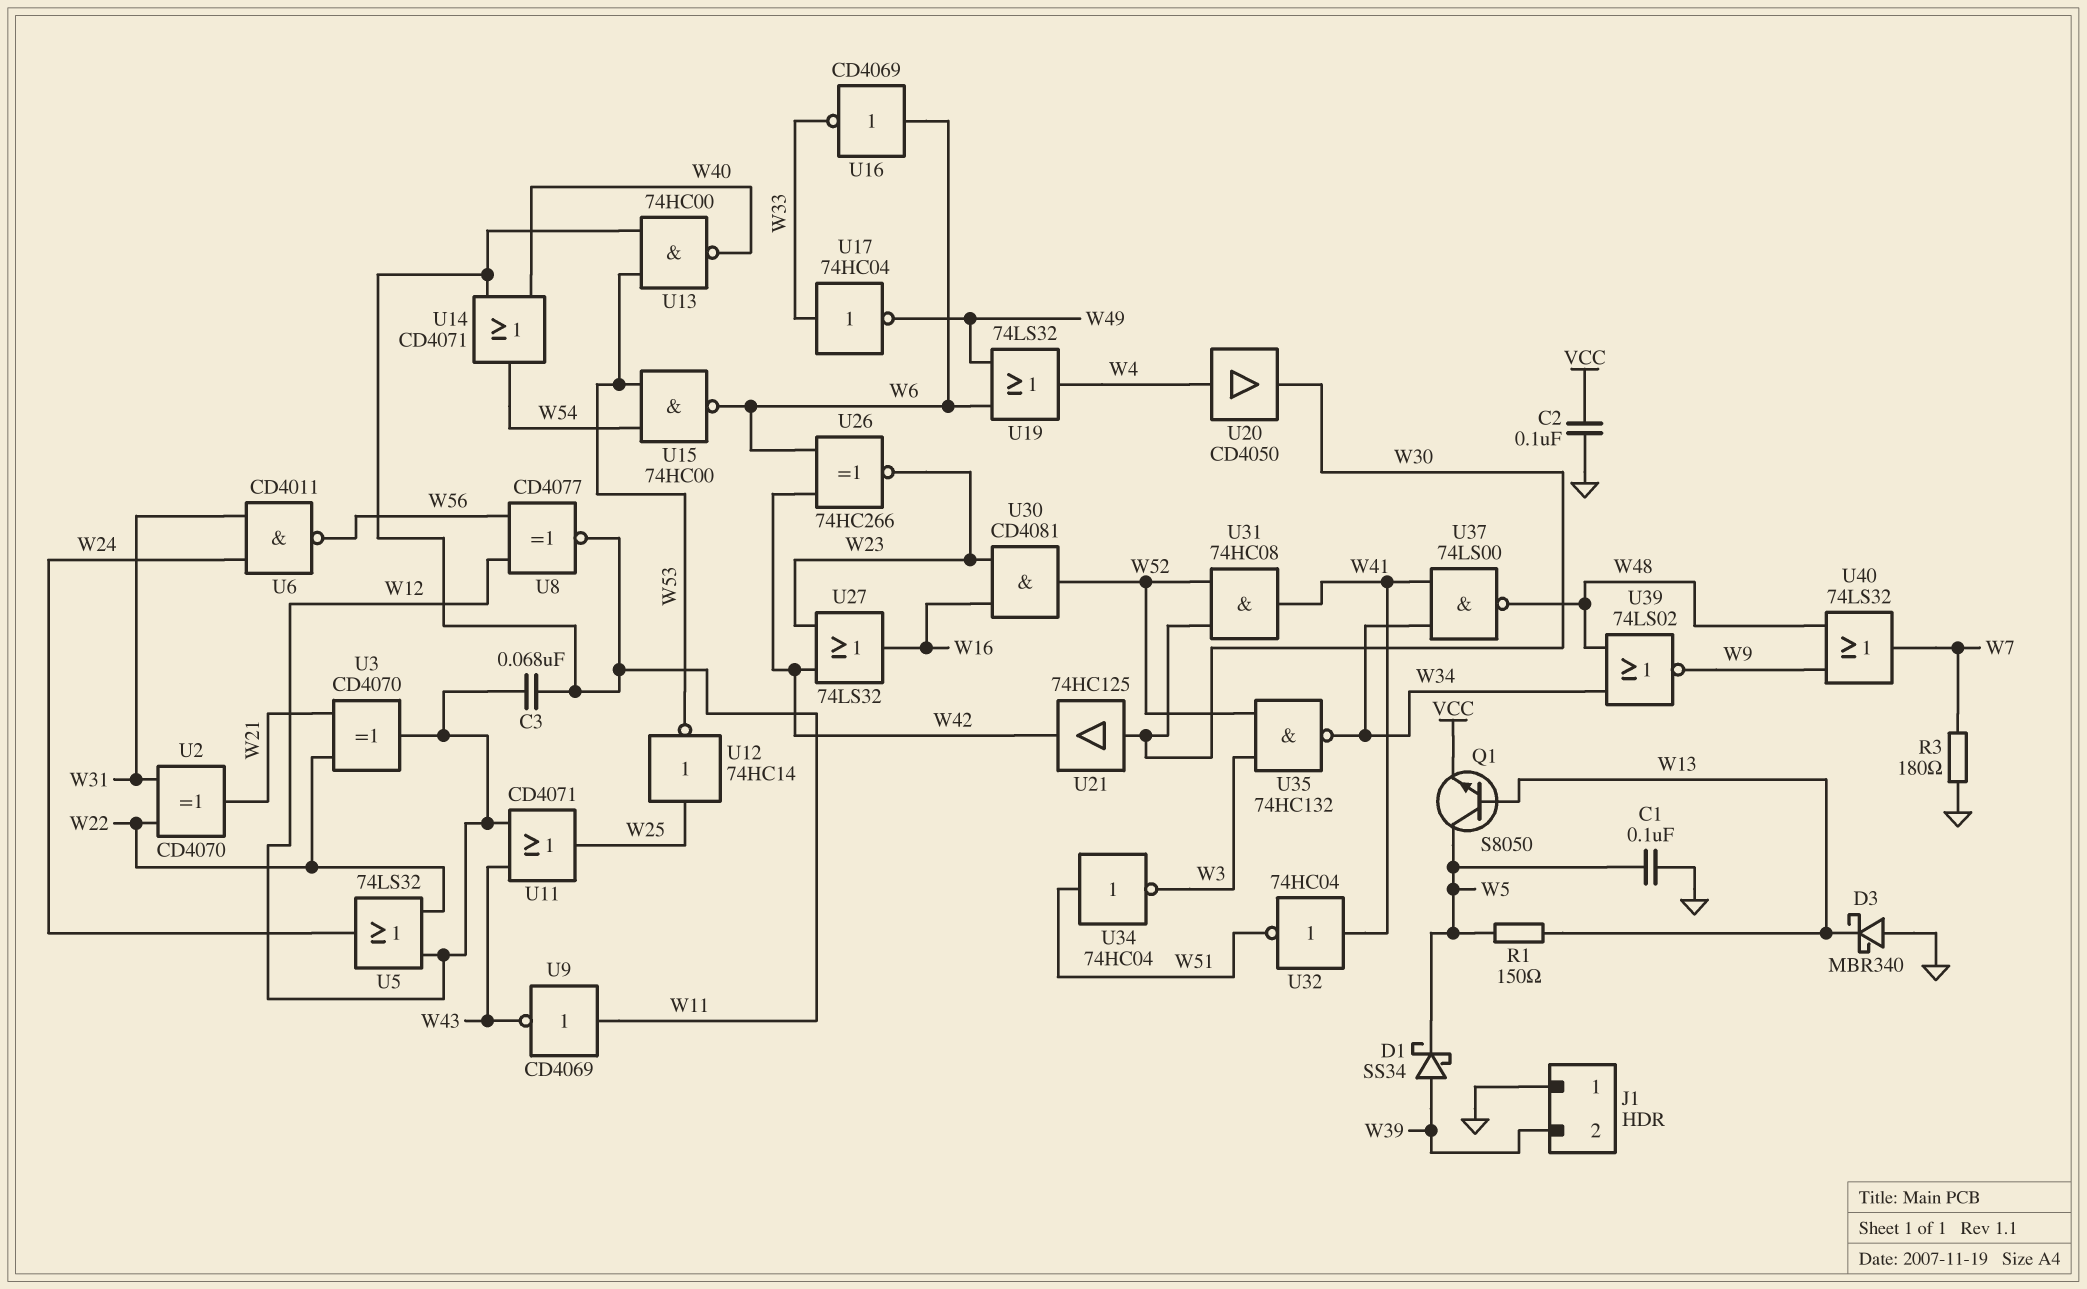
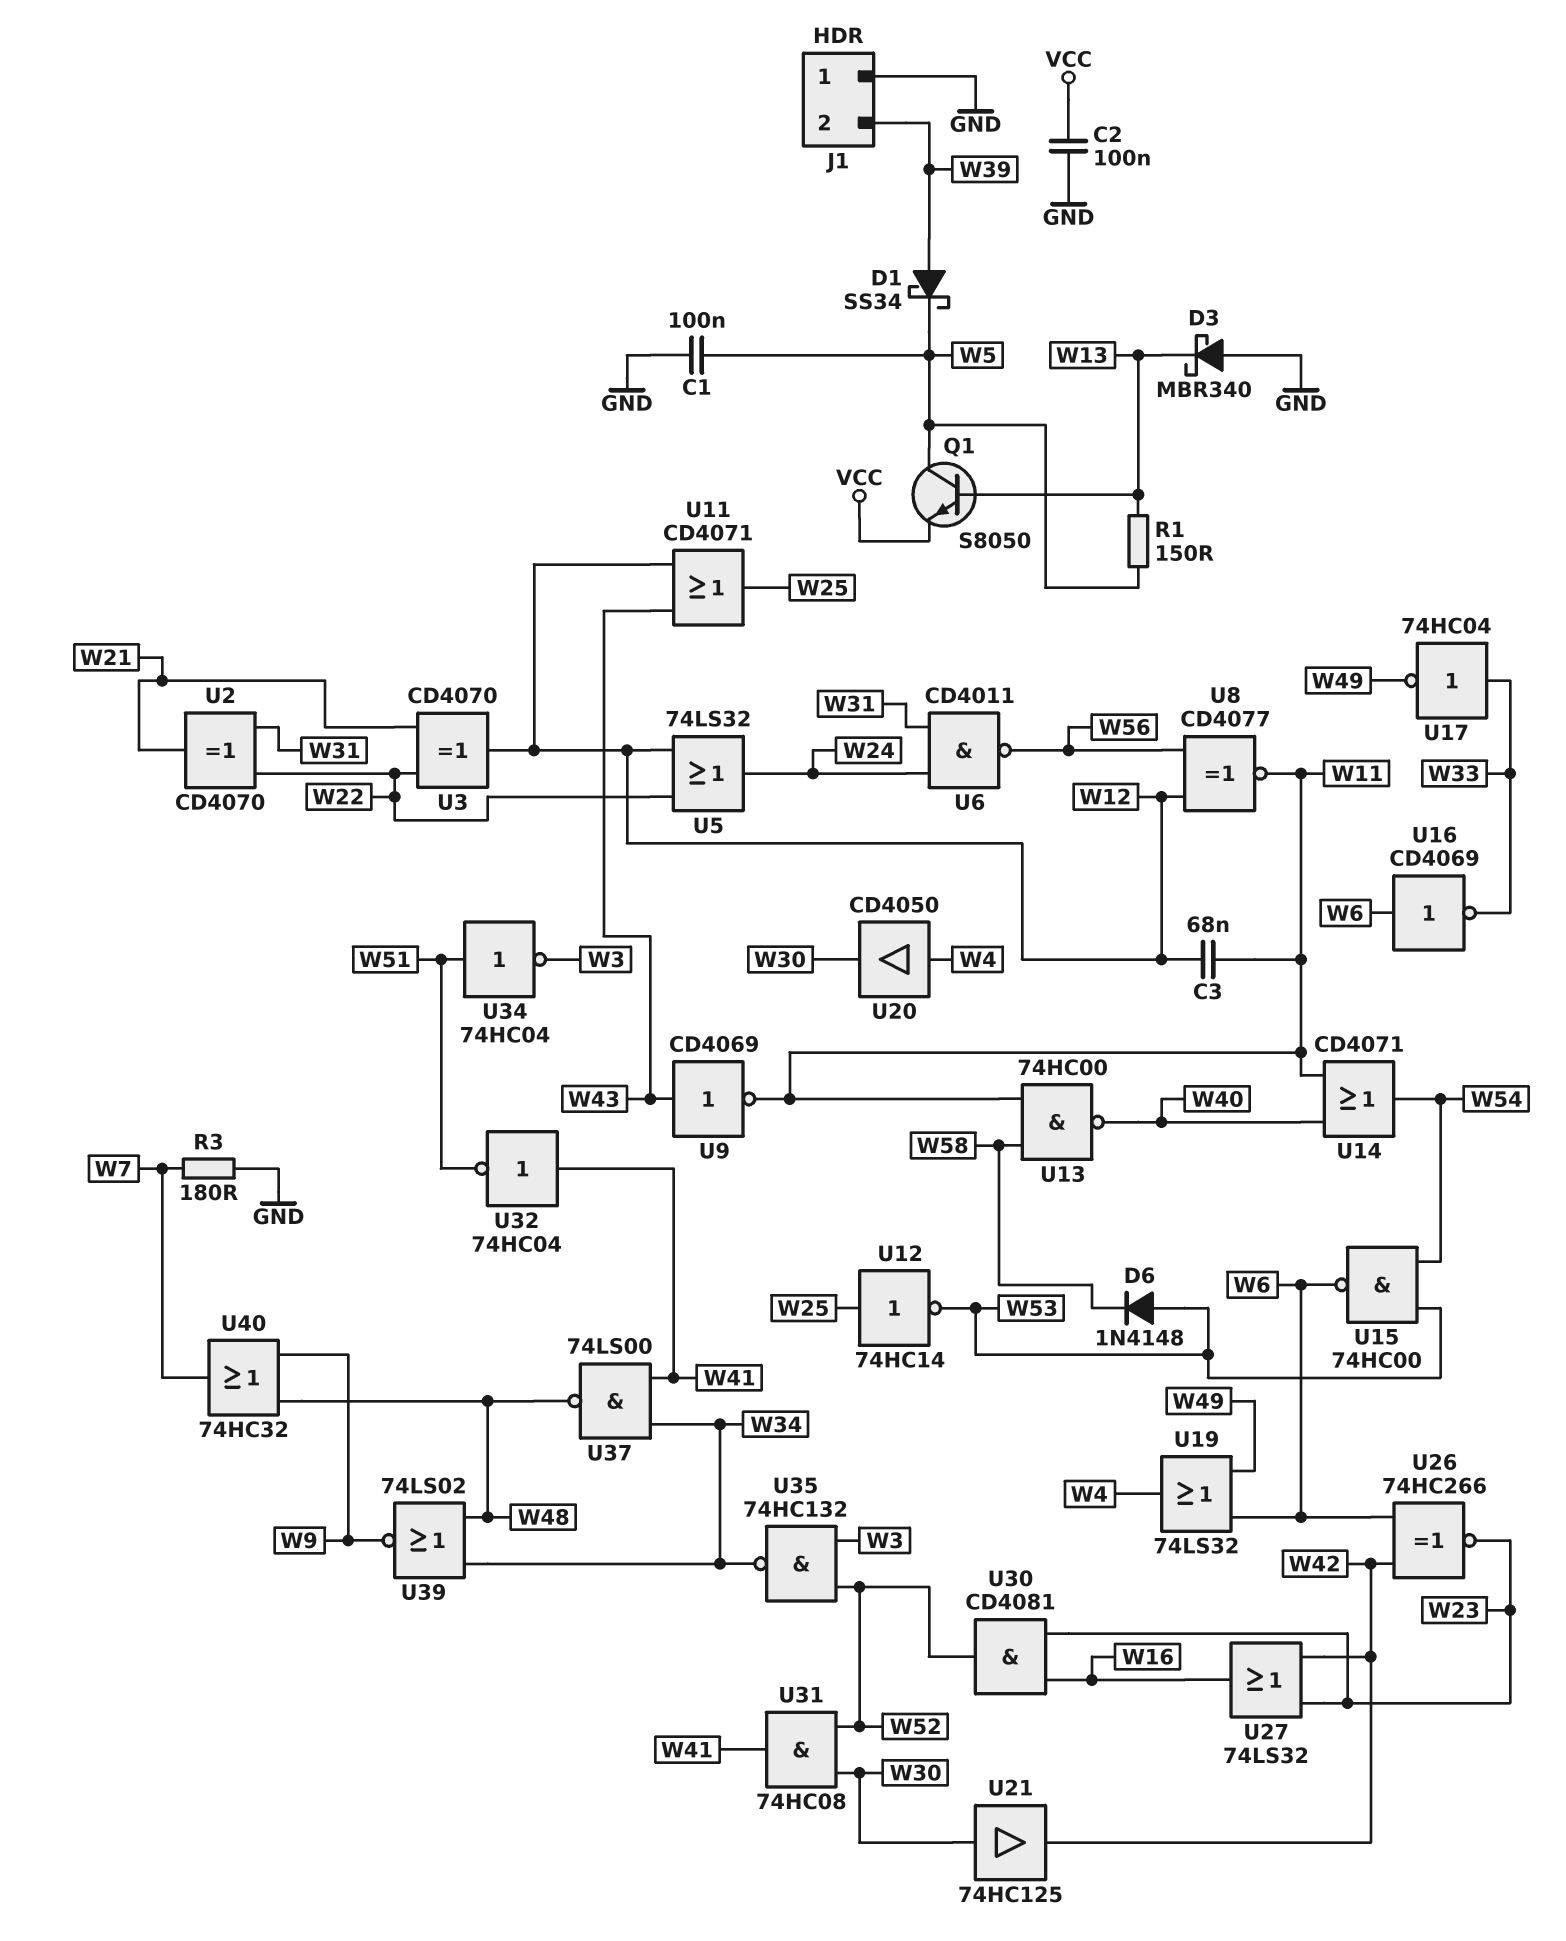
D6: none -> diode 1N4148 (A W53, K W58)
U9: NOT CD4069 (in W11, out W43) -> NOT CD4069 (in W43, out W11)
U13: NAND 74HC00 (in W11, in W53, out W40) -> NAND 74HC00 (in W11, in W58, out W40)
U40: OR 74LS32 (in W9, in W48, out W7) -> OR 74HC32 (in W9, in W48, out W7)

